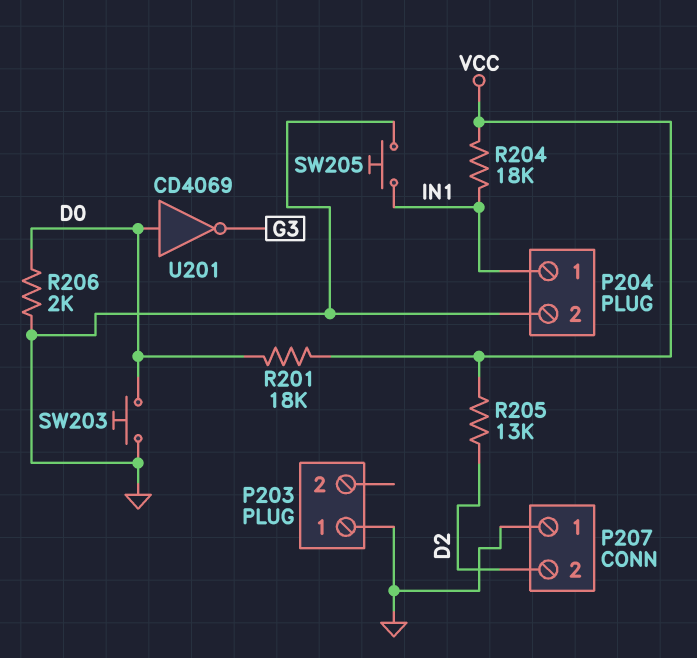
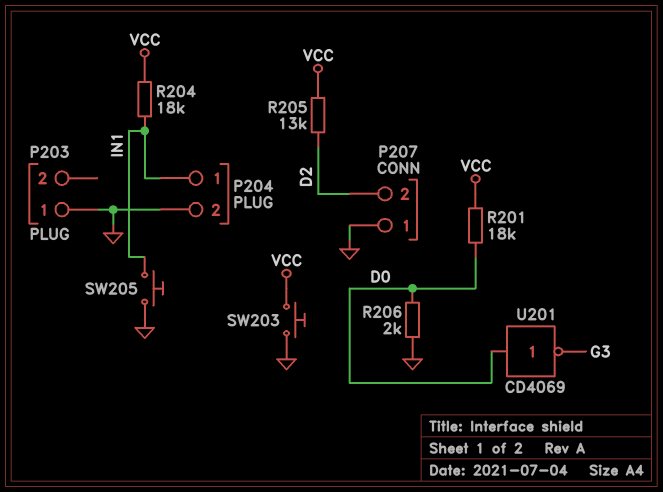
SW203: button (D0, GND) -> button (GND, VCC)

